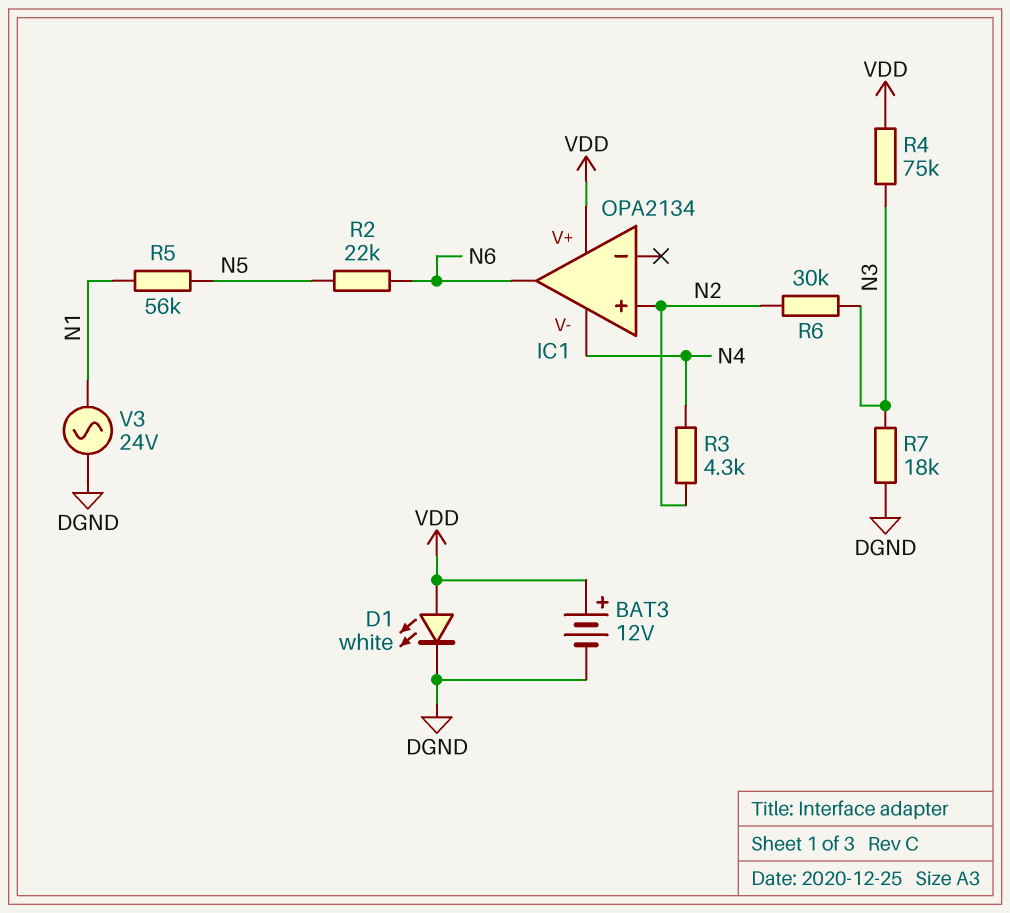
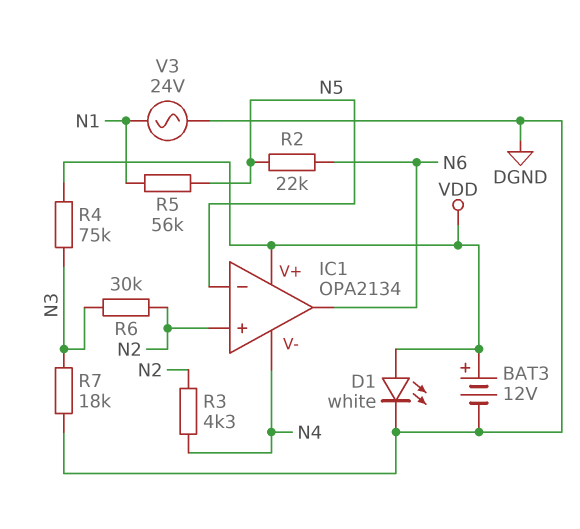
IC1 pin in-: none -> N5

